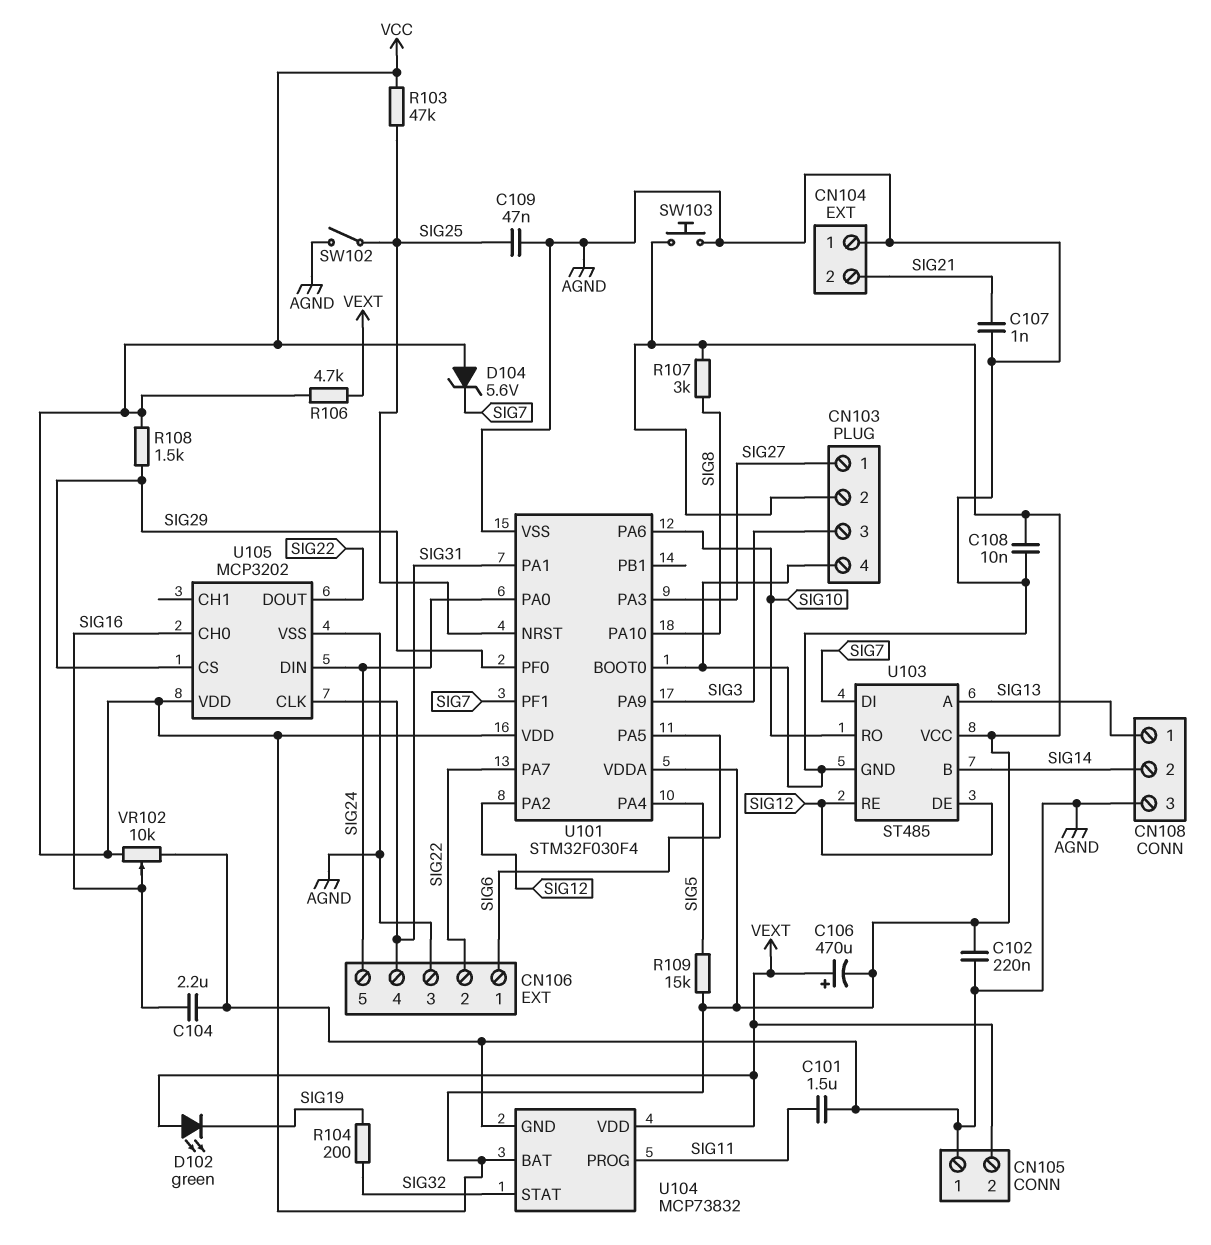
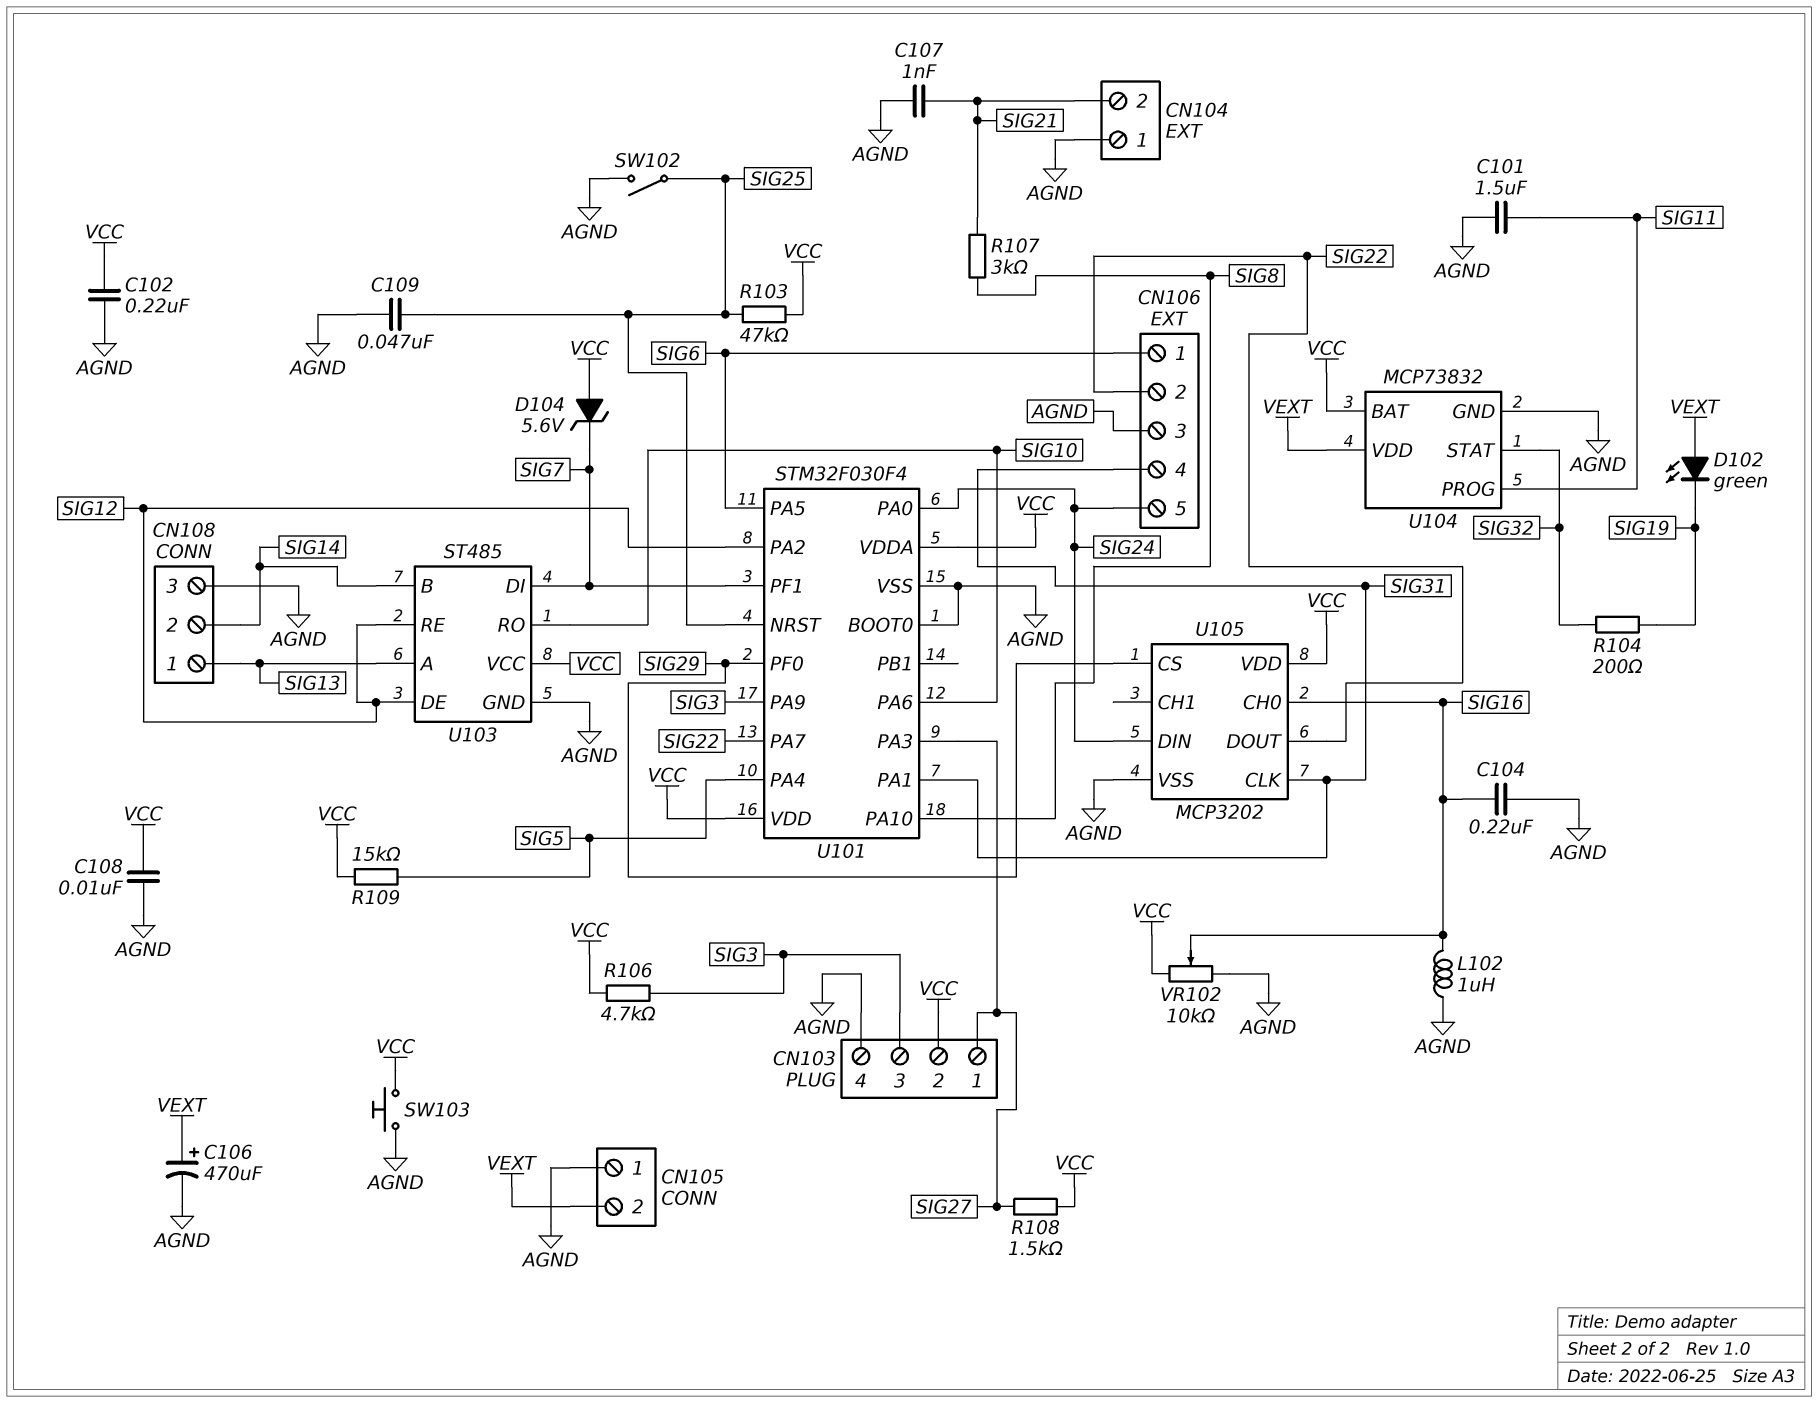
C104: 2.2uF (AGND, SIG16) -> 220nF (AGND, SIG16)
C106: 470uF (plus VEXT, minus VCC) -> 470uF (plus VEXT, minus AGND)
L102: none -> 1uH (AGND, SIG16)
R106: 4.7k (VCC, VEXT) -> 4.7k (SIG3, VCC)
R107: 3k (SIG8, VCC) -> 3k (SIG8, SIG21)
R108: 1.5k (SIG29, VCC) -> 1.5k (SIG27, VCC)

